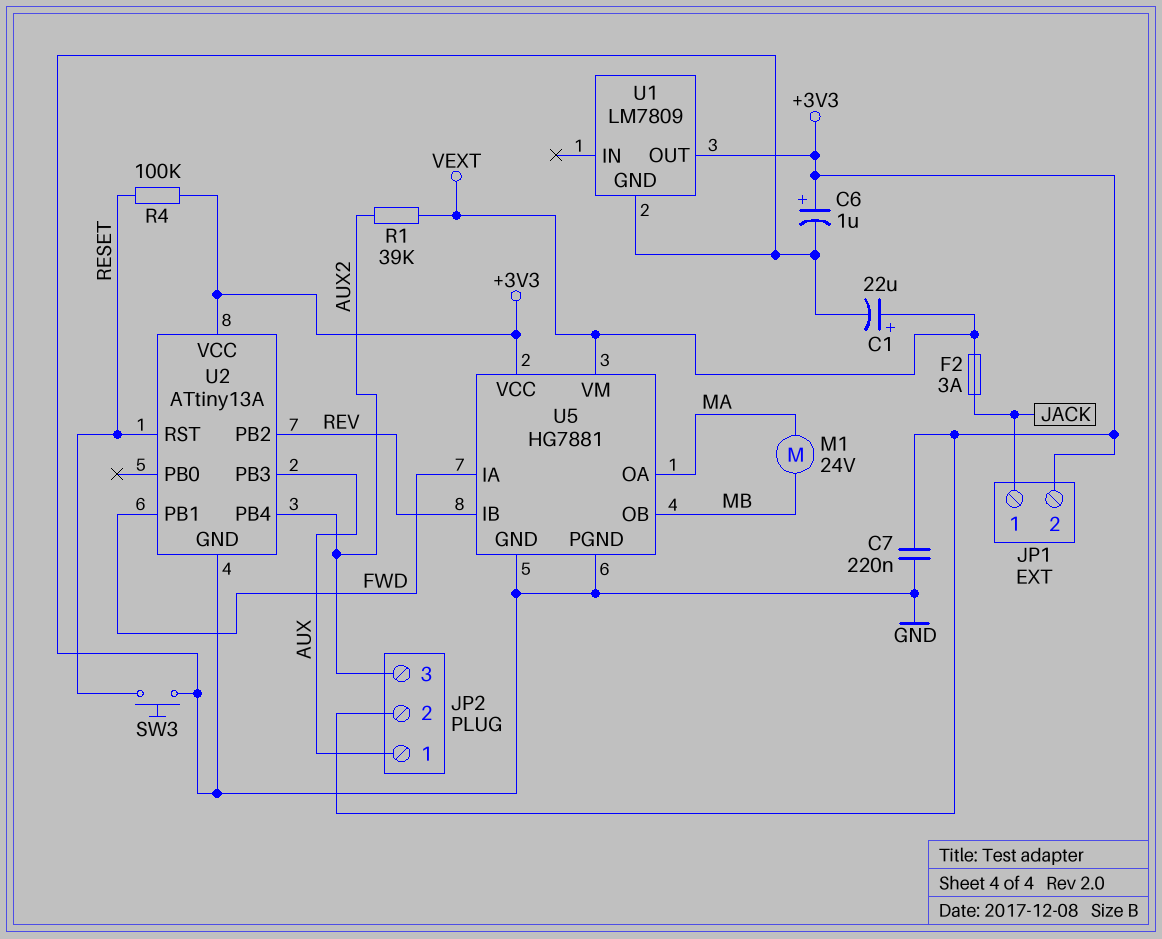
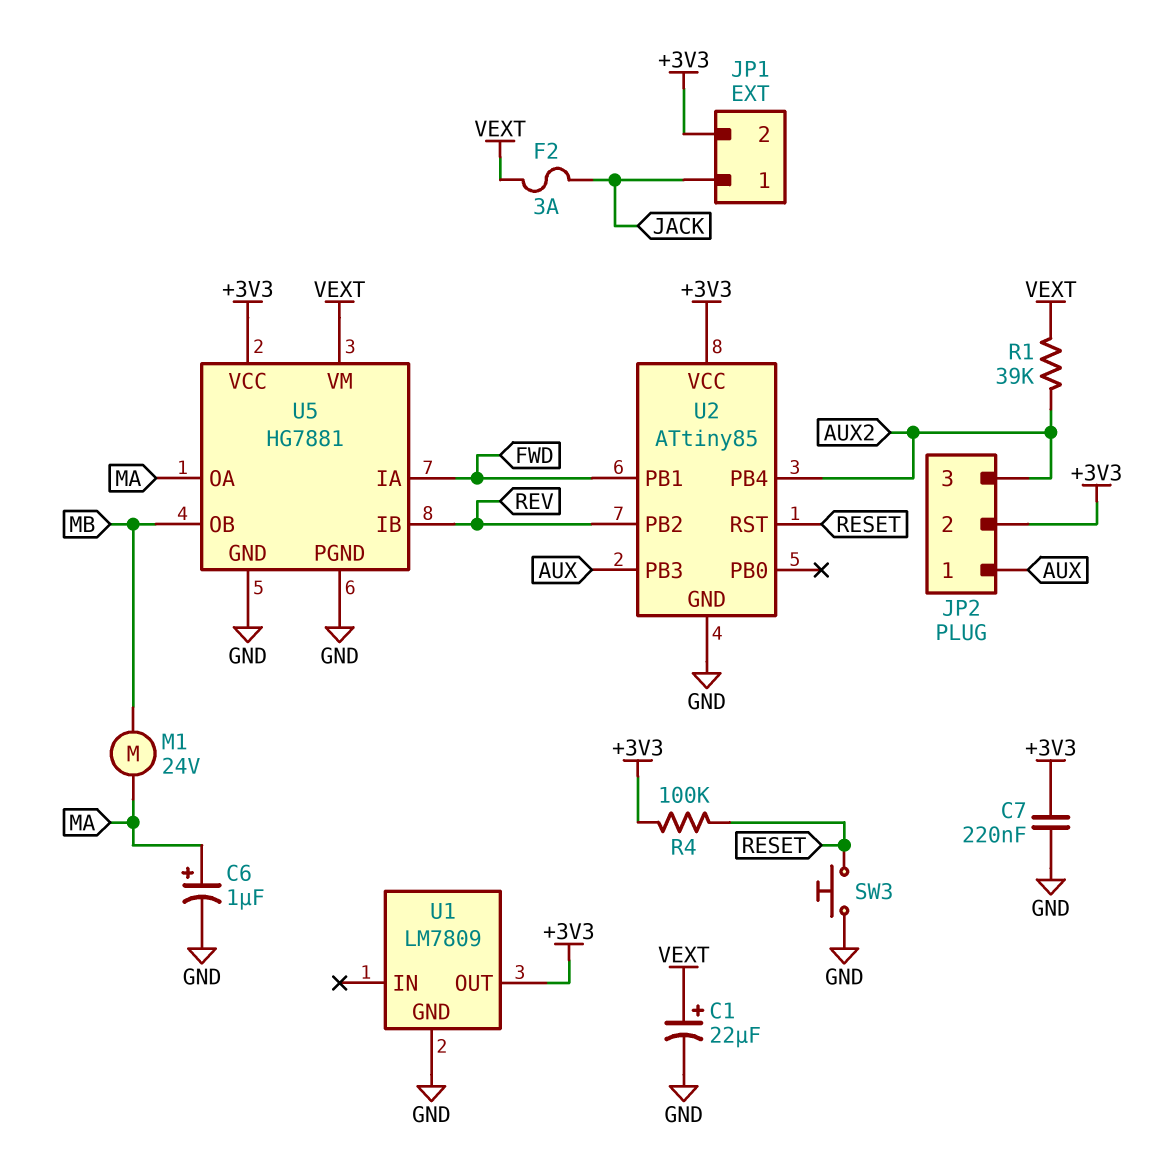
C6: 1uF (plus +3V3, minus GND) -> 1uF (plus MA, minus GND)
U2: ATtiny13A -> ATtiny85

